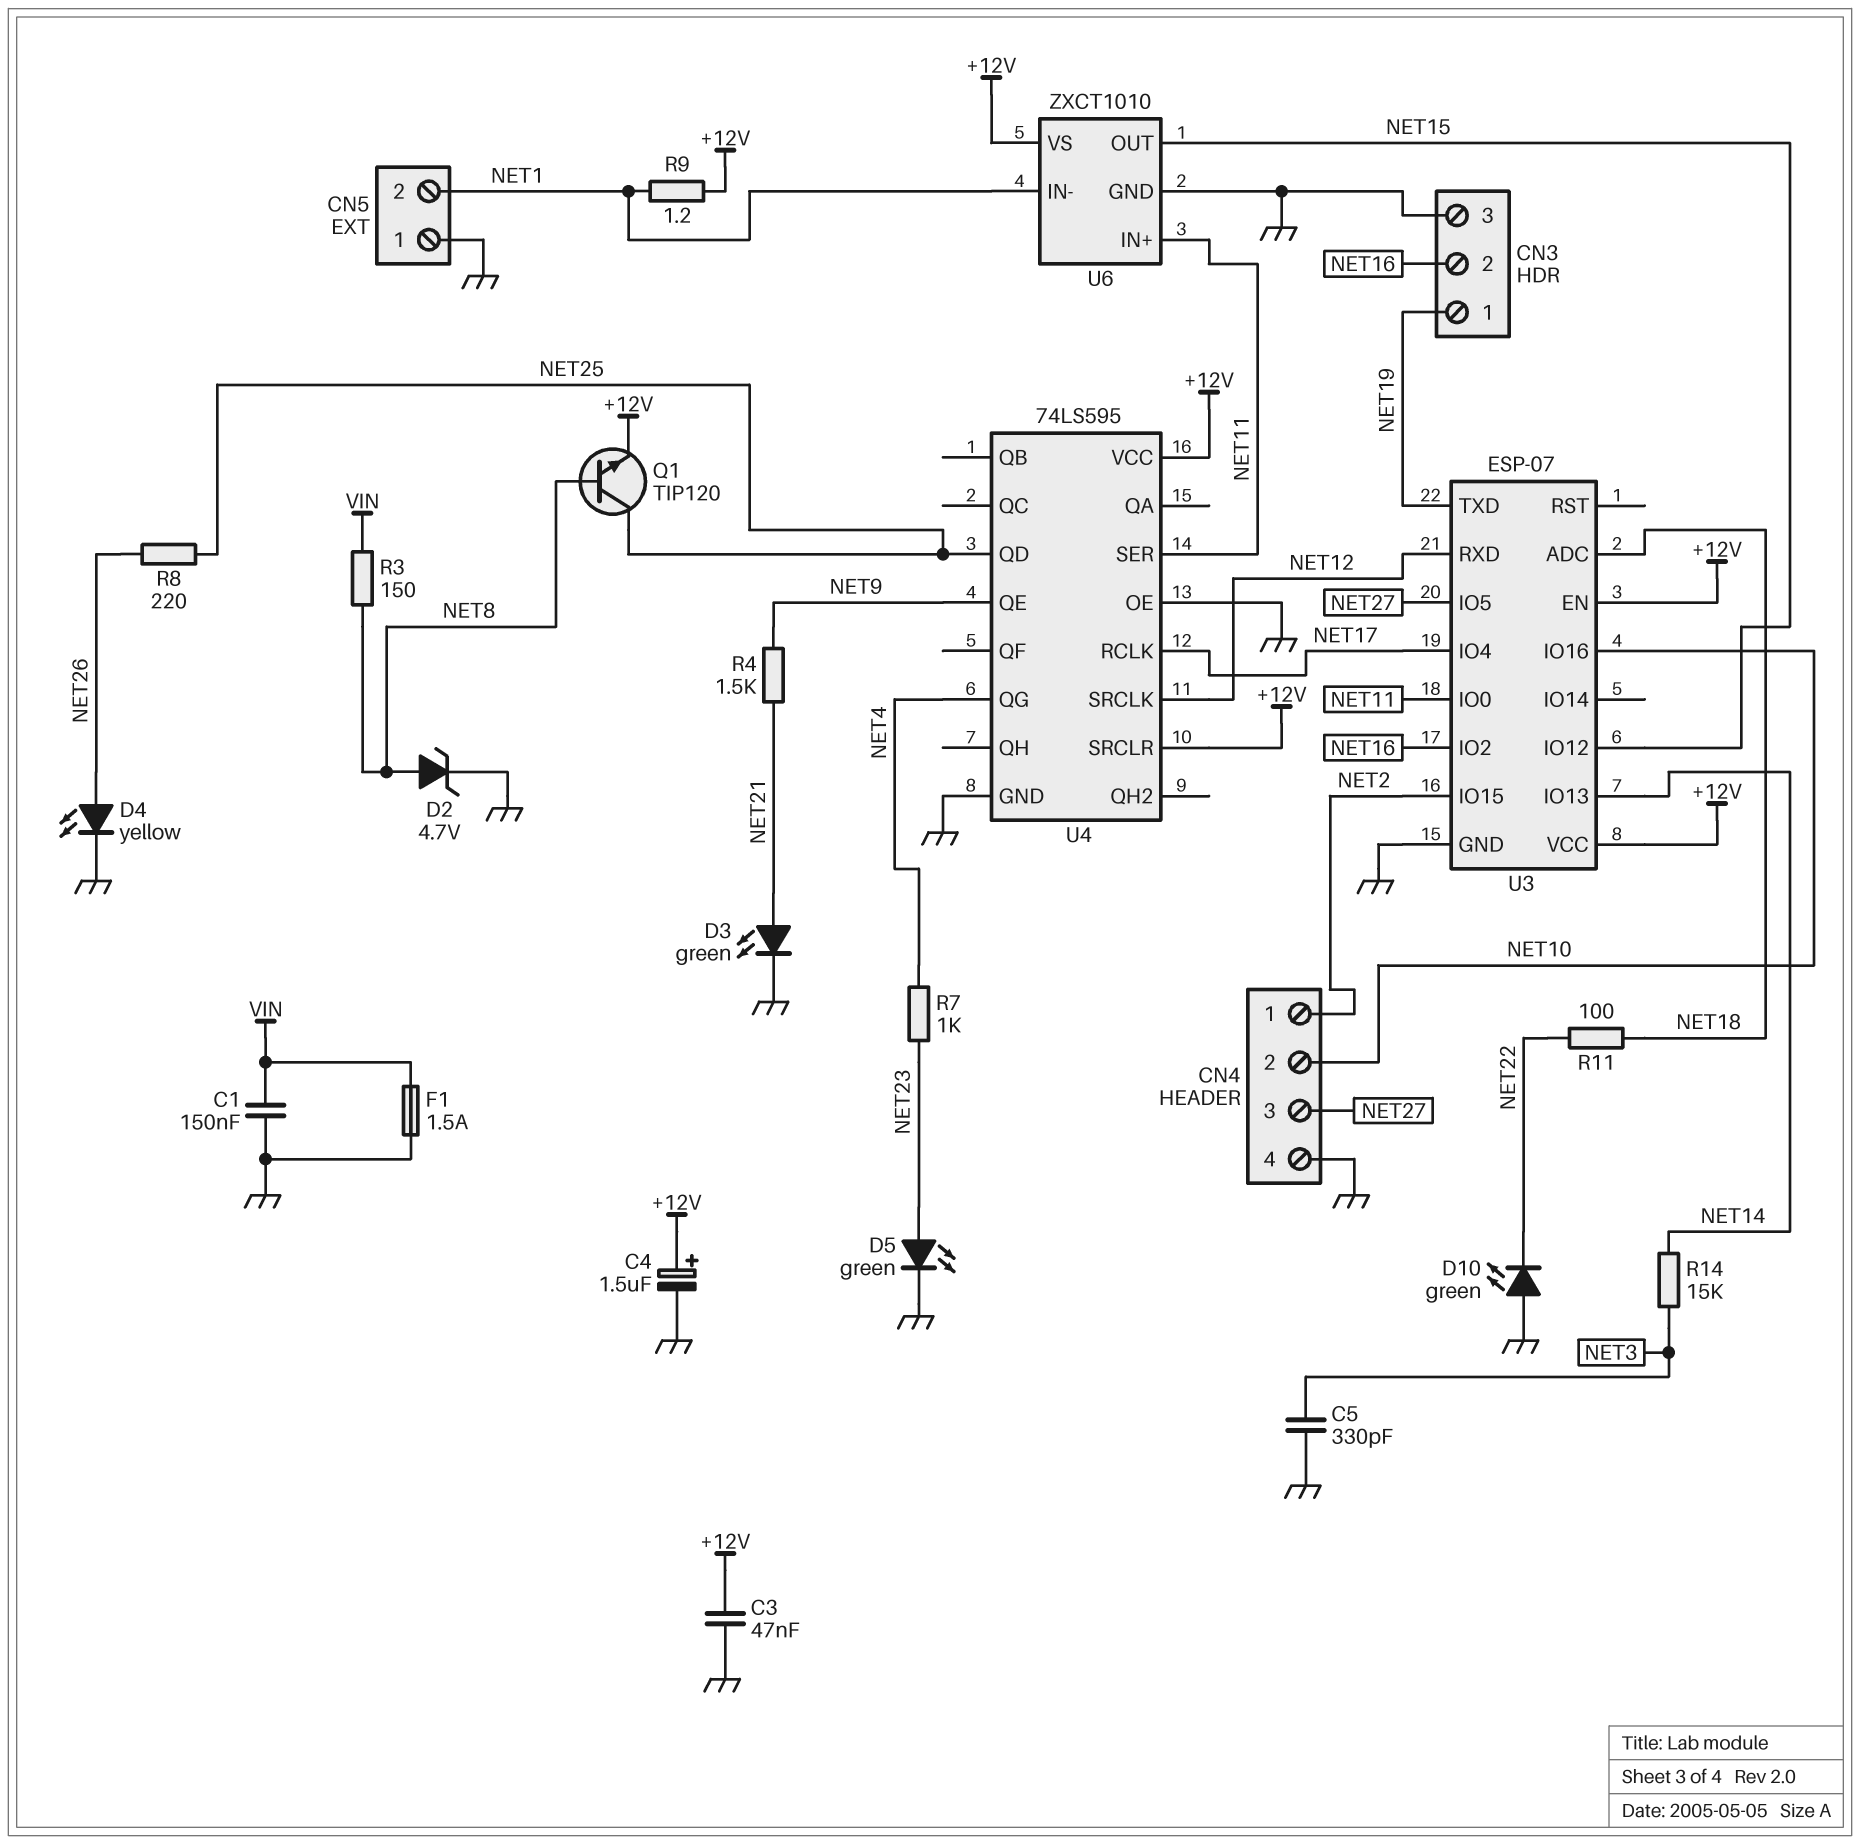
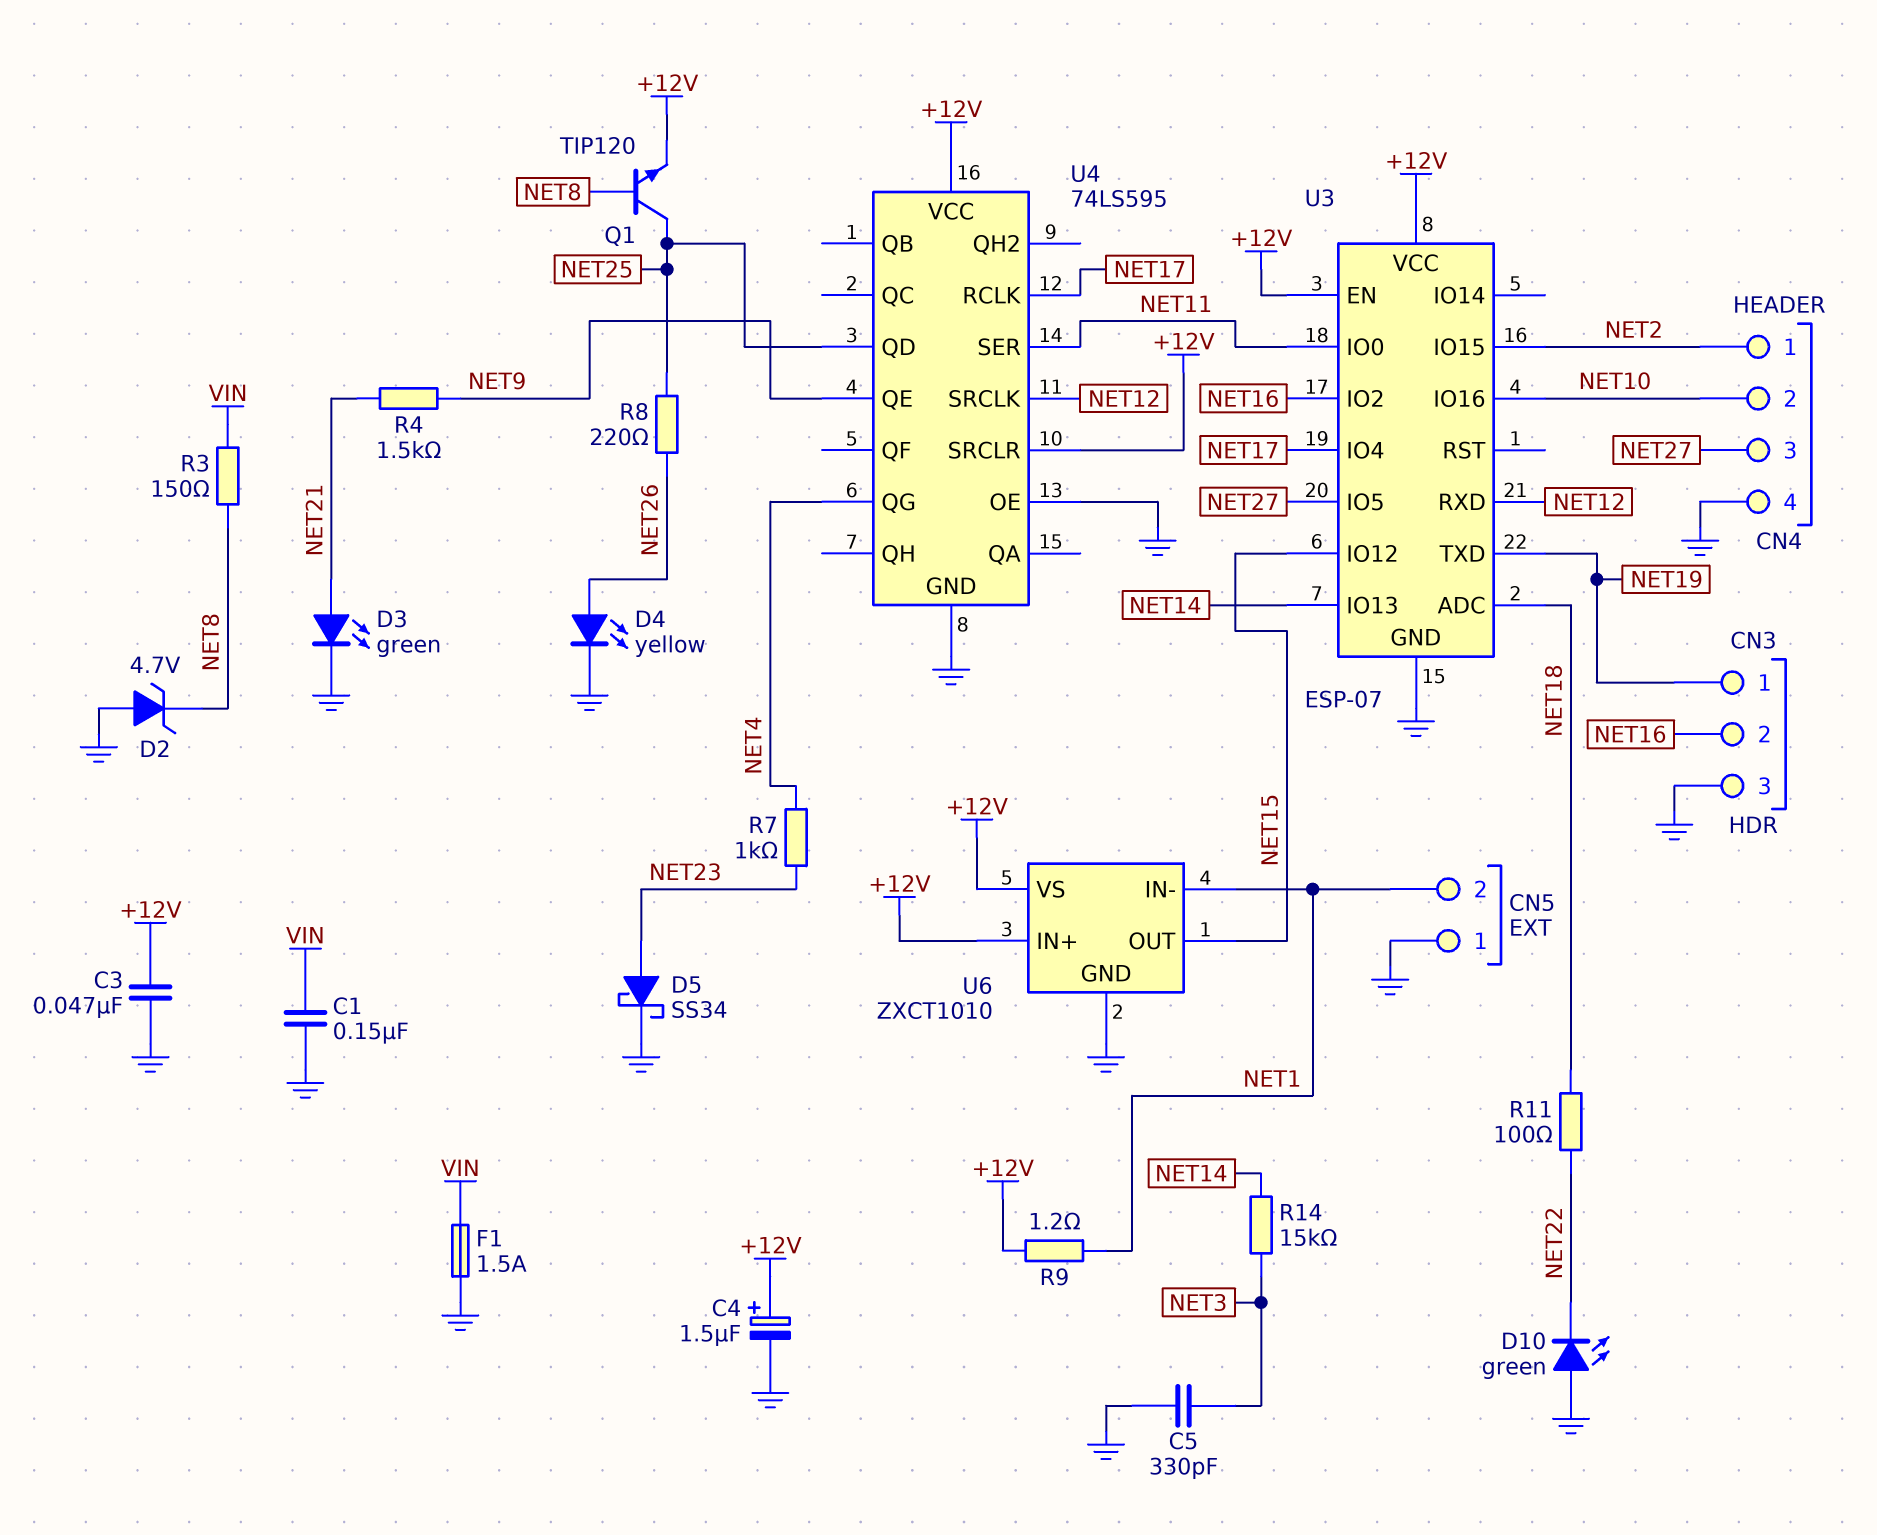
D2: zener 4.7V (A NET8, K GND) -> zener 4.7V (A GND, K NET8)
D5: LED green (A NET23, K GND) -> schottky SS34 (A NET23, K GND)
U6 pin IN+: NET11 -> +12V

